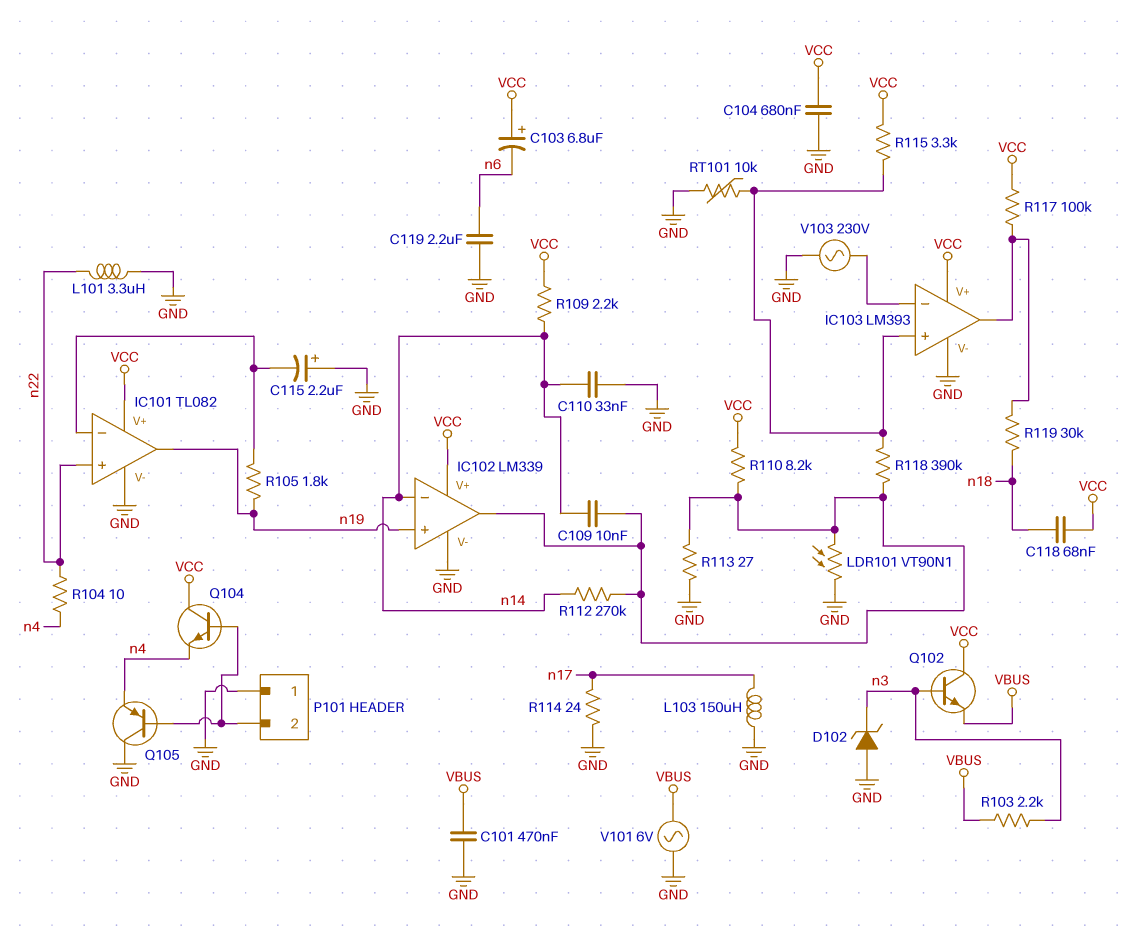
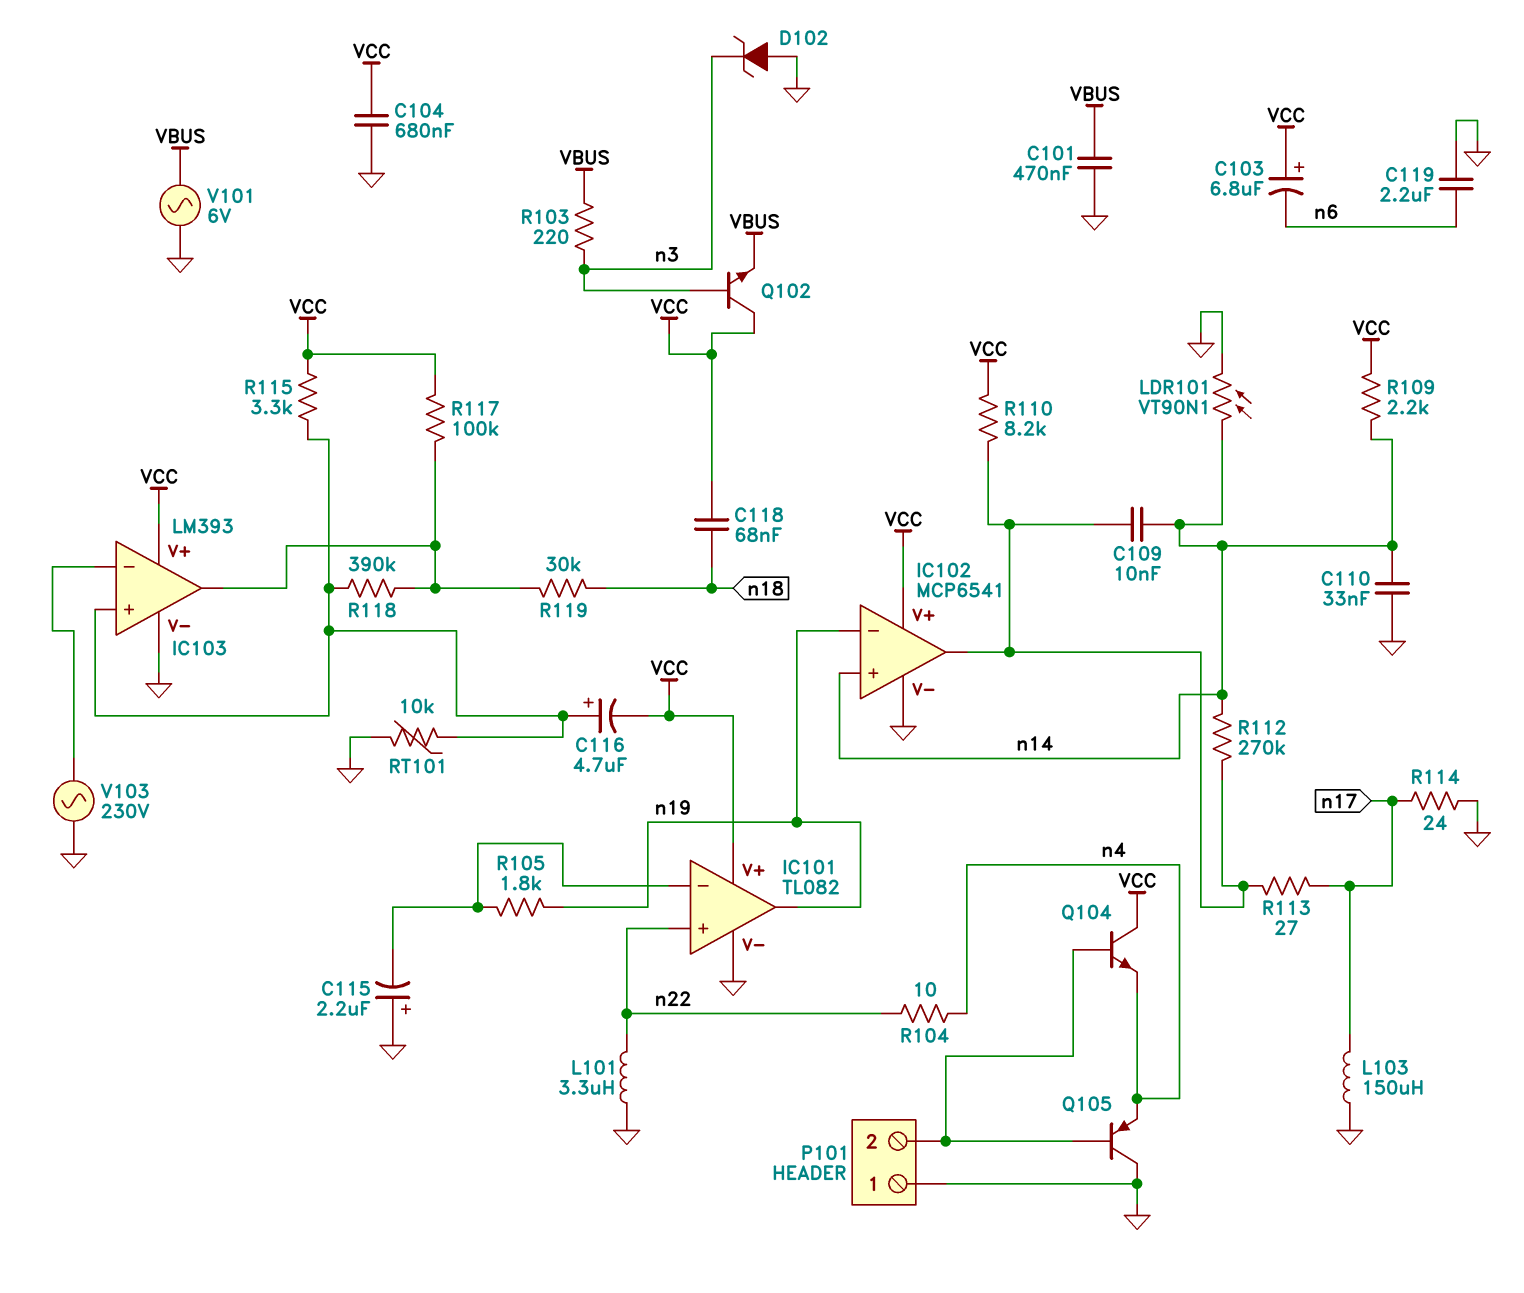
C116: none -> 4.7uF (plus IC103/in+, minus VCC)
IC102: LM339 -> MCP6541
IC102 pin in+: n19 -> n14
IC102 pin in-: n14 -> n19
LDR101: VT90N1 (GND, IC102/out) -> VT90N1 (GND, n14)
R103: 2.2k (VBUS, n3) -> 220 (VBUS, n3)
R113: 27 (GND, IC102/out) -> 27 (IC102/out, n17)
R118: 390k (IC102/out, IC103/in+) -> 390k (IC103/in+, IC103/out)

